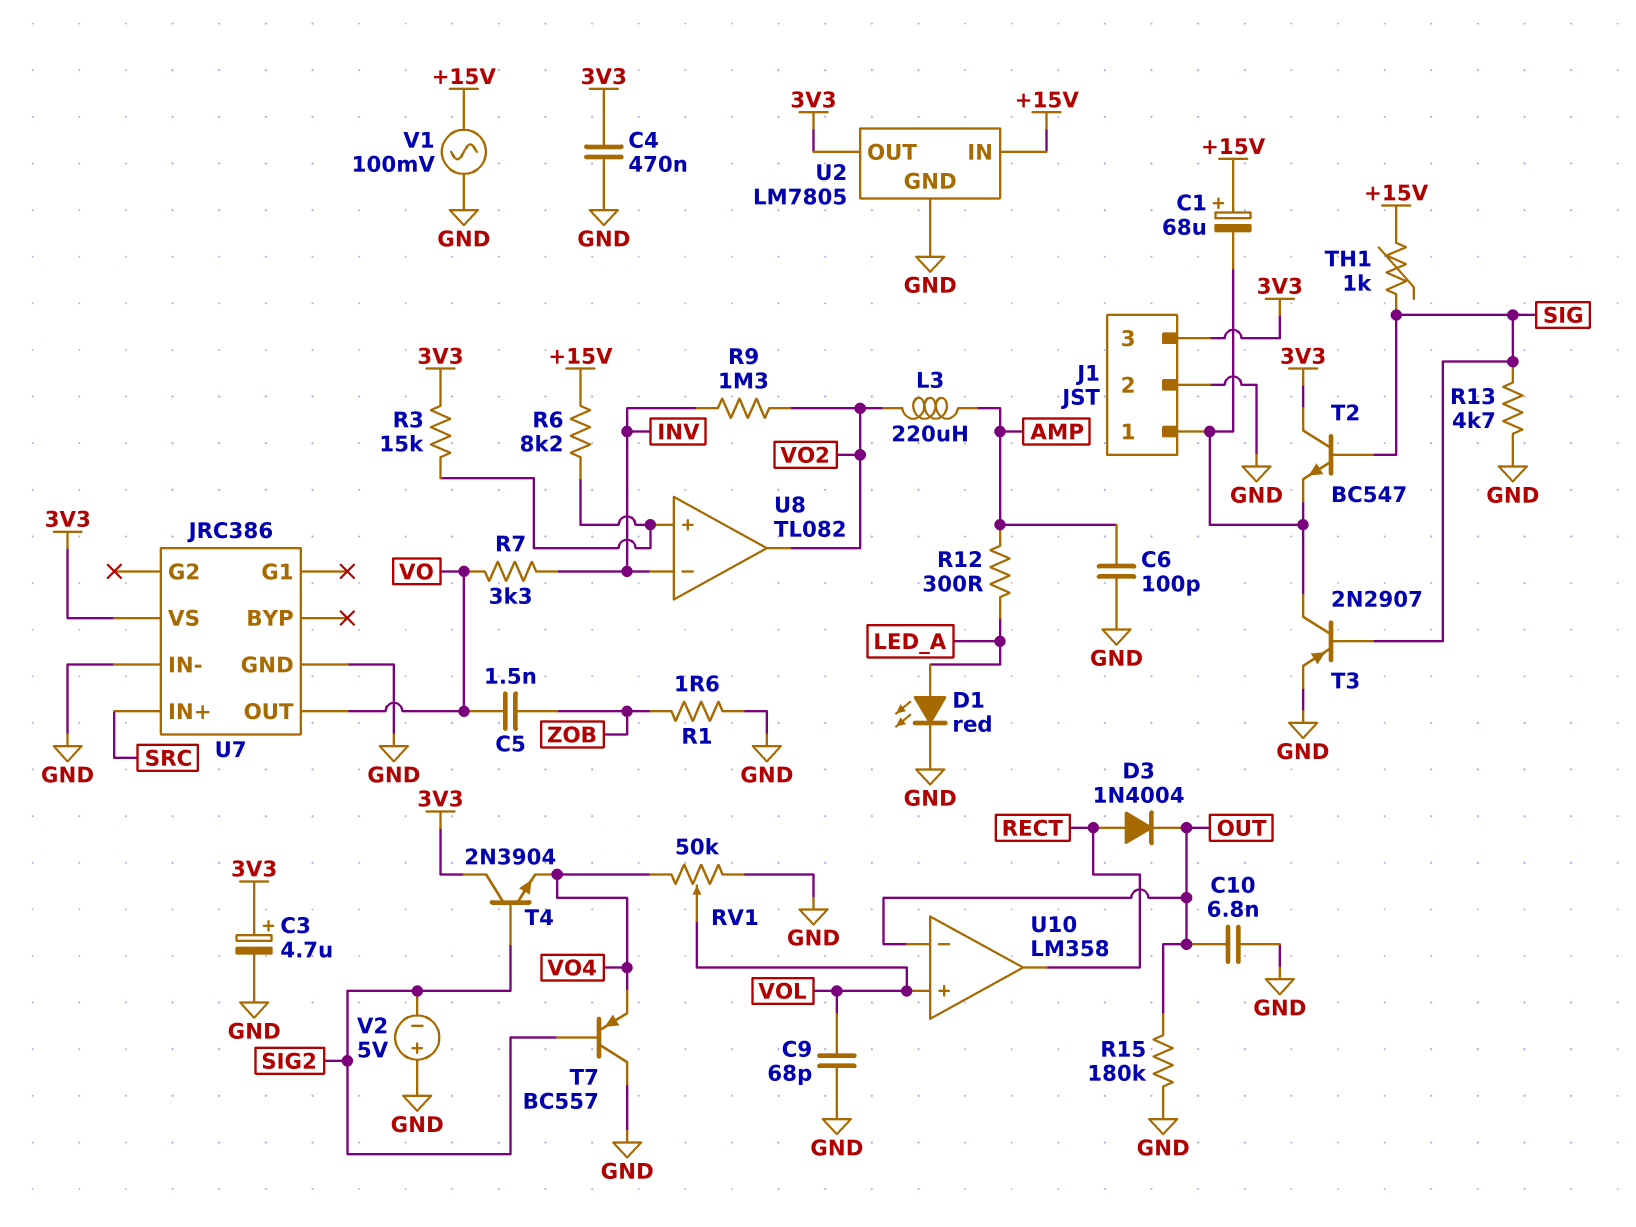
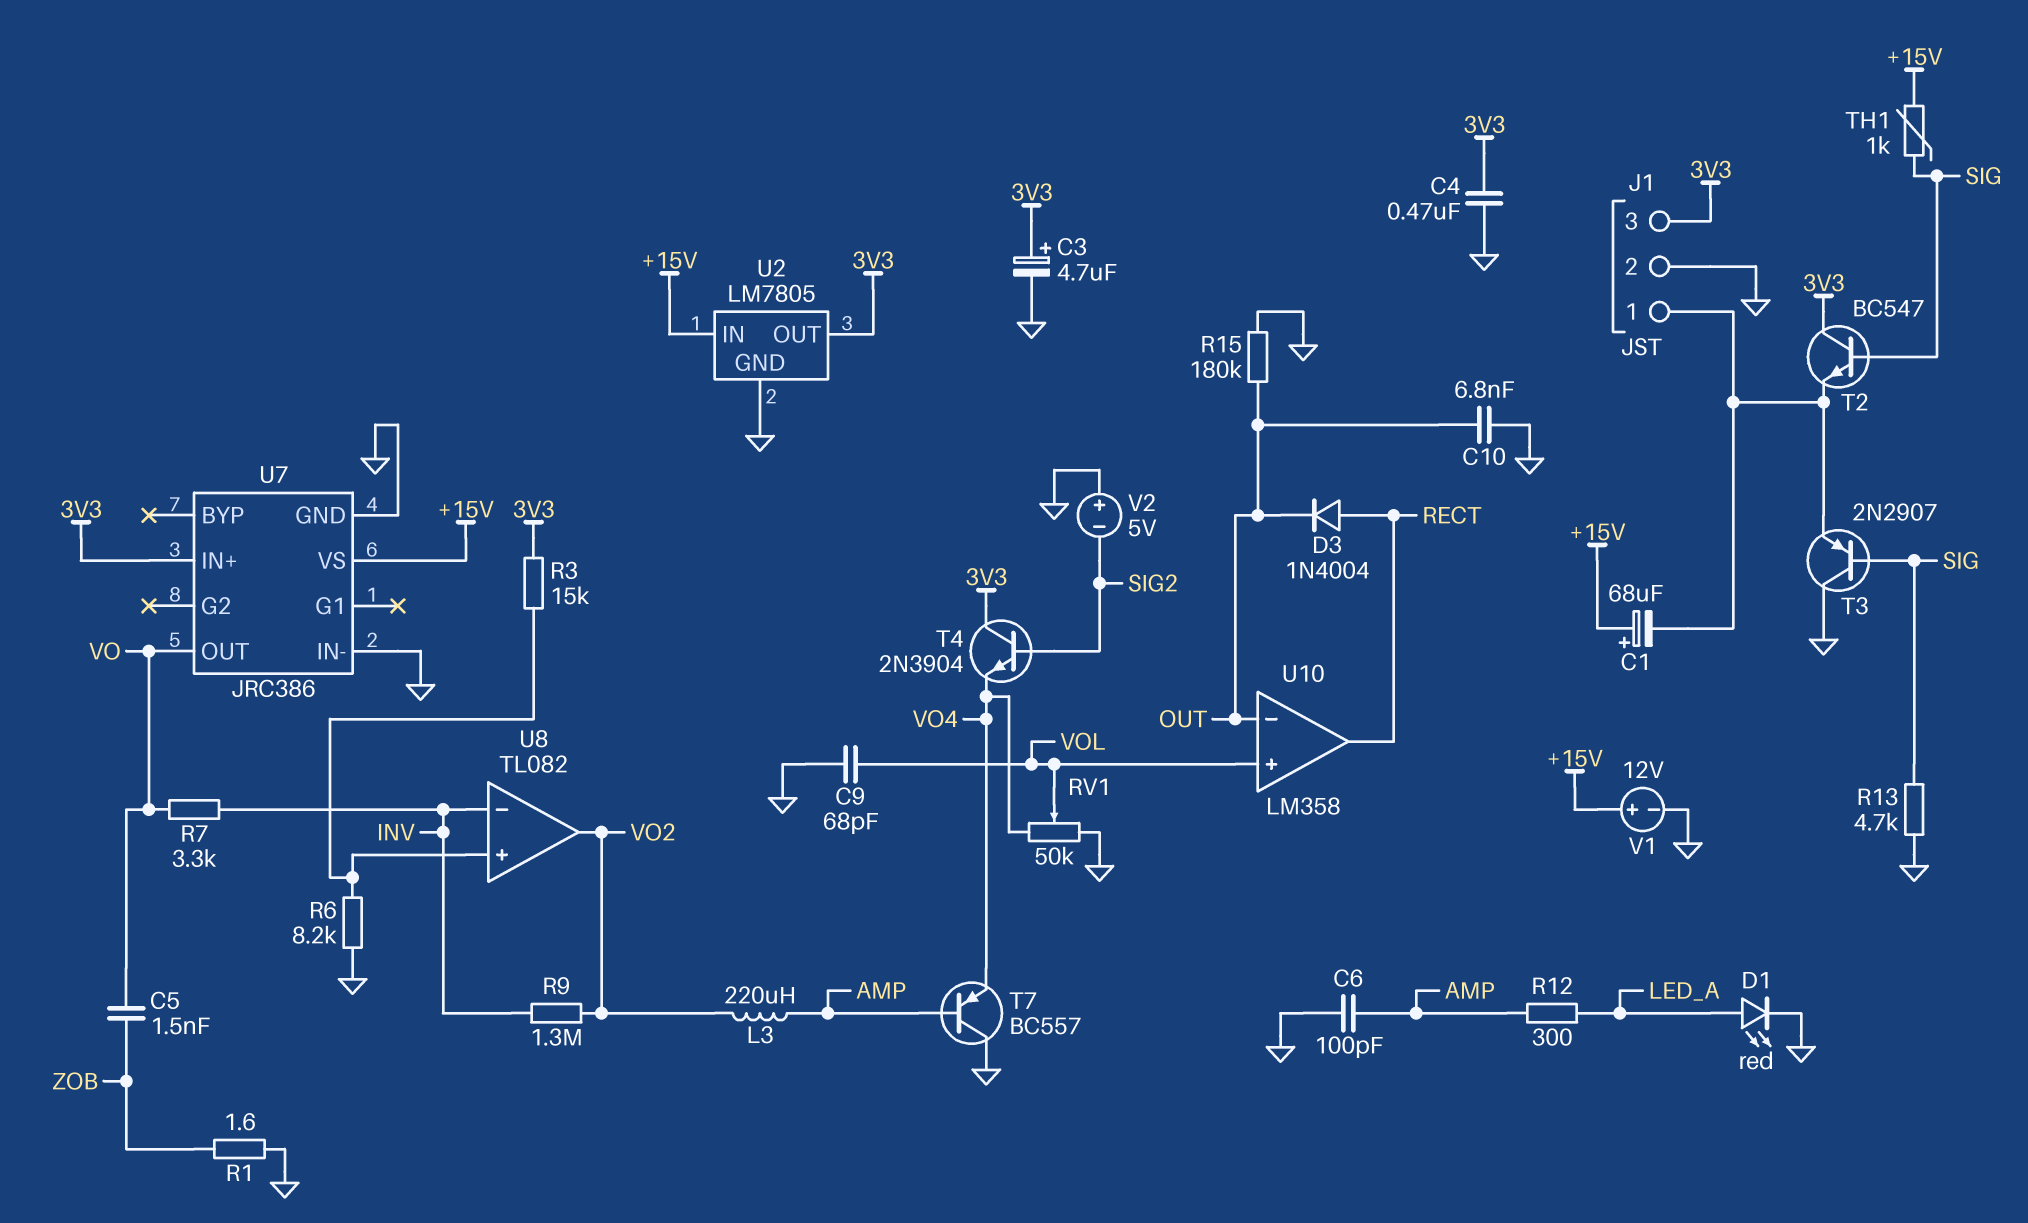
R6: 8.2k (+15V, U8/in+) -> 8.2k (GND, U8/in+)
T3: PNP 2N2907 (B SIG, C J1/1, E GND) -> PNP 2N2907 (B SIG, C GND, E J1/1)
T7: PNP BC557 (B SIG2, C GND, E VO4) -> PNP BC557 (B AMP, C GND, E VO4)
U7 pin IN+: SRC -> 3V3
U7 pin VS: 3V3 -> +15V
V1: AC 100mV (+15V, GND) -> 12V (plus +15V, minus GND)

